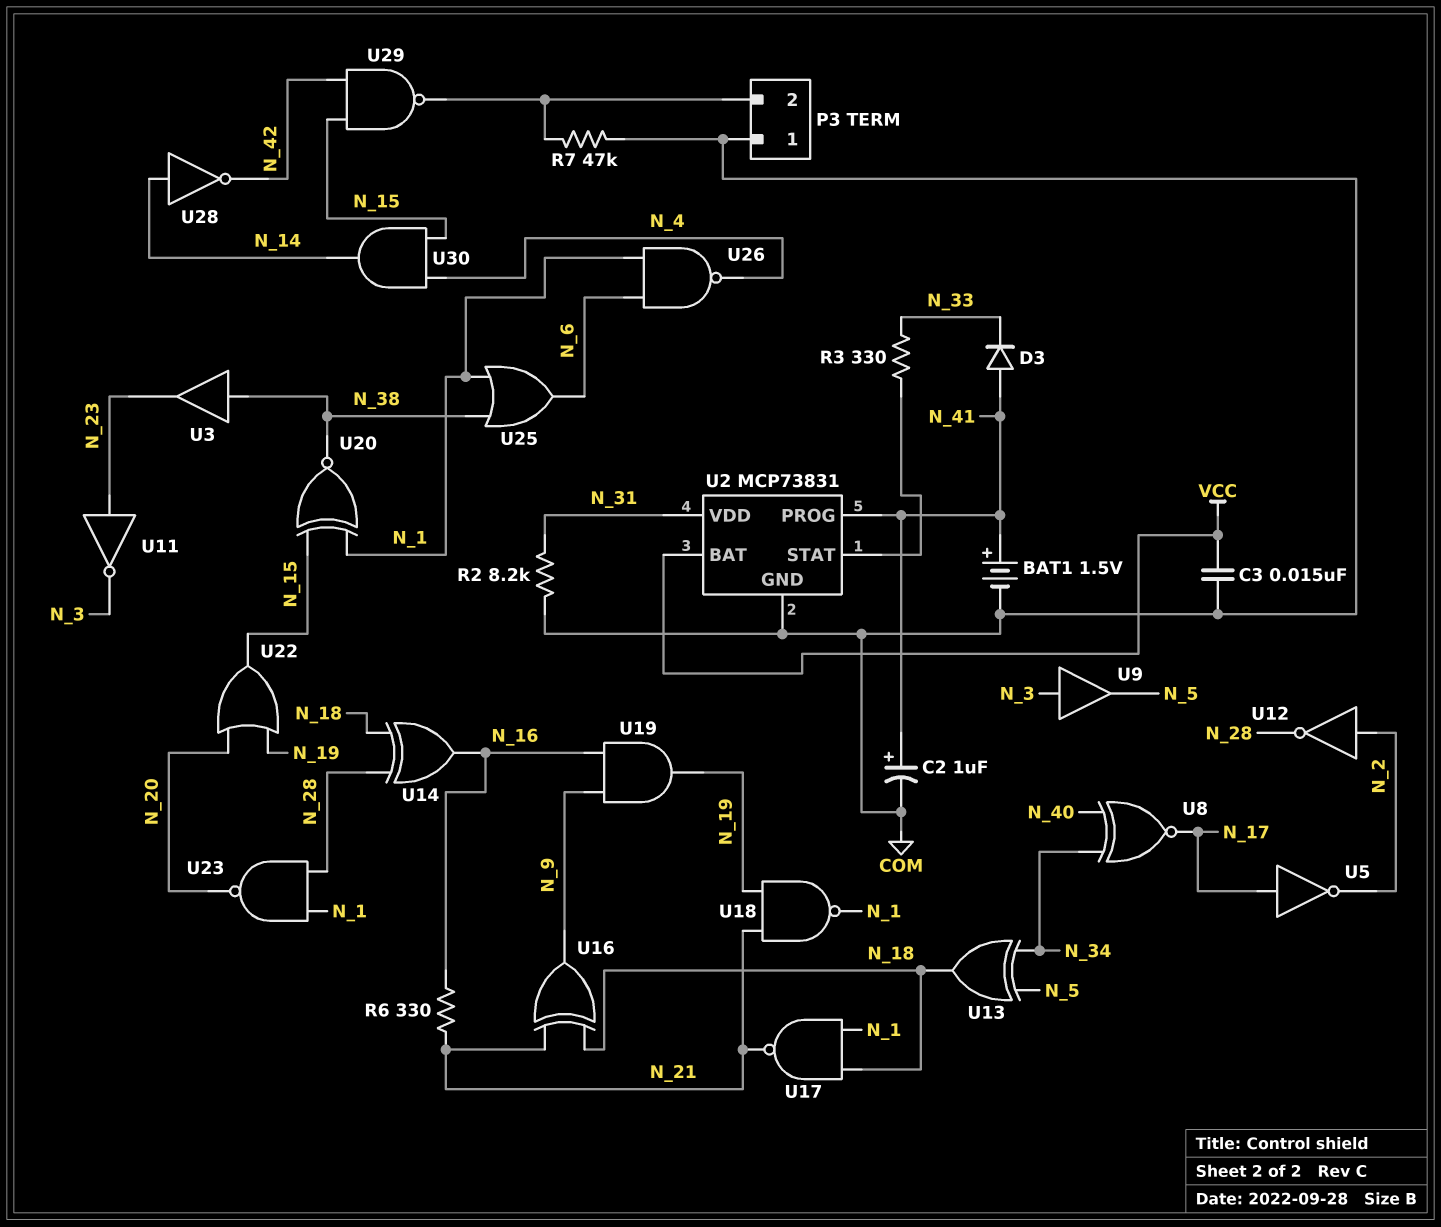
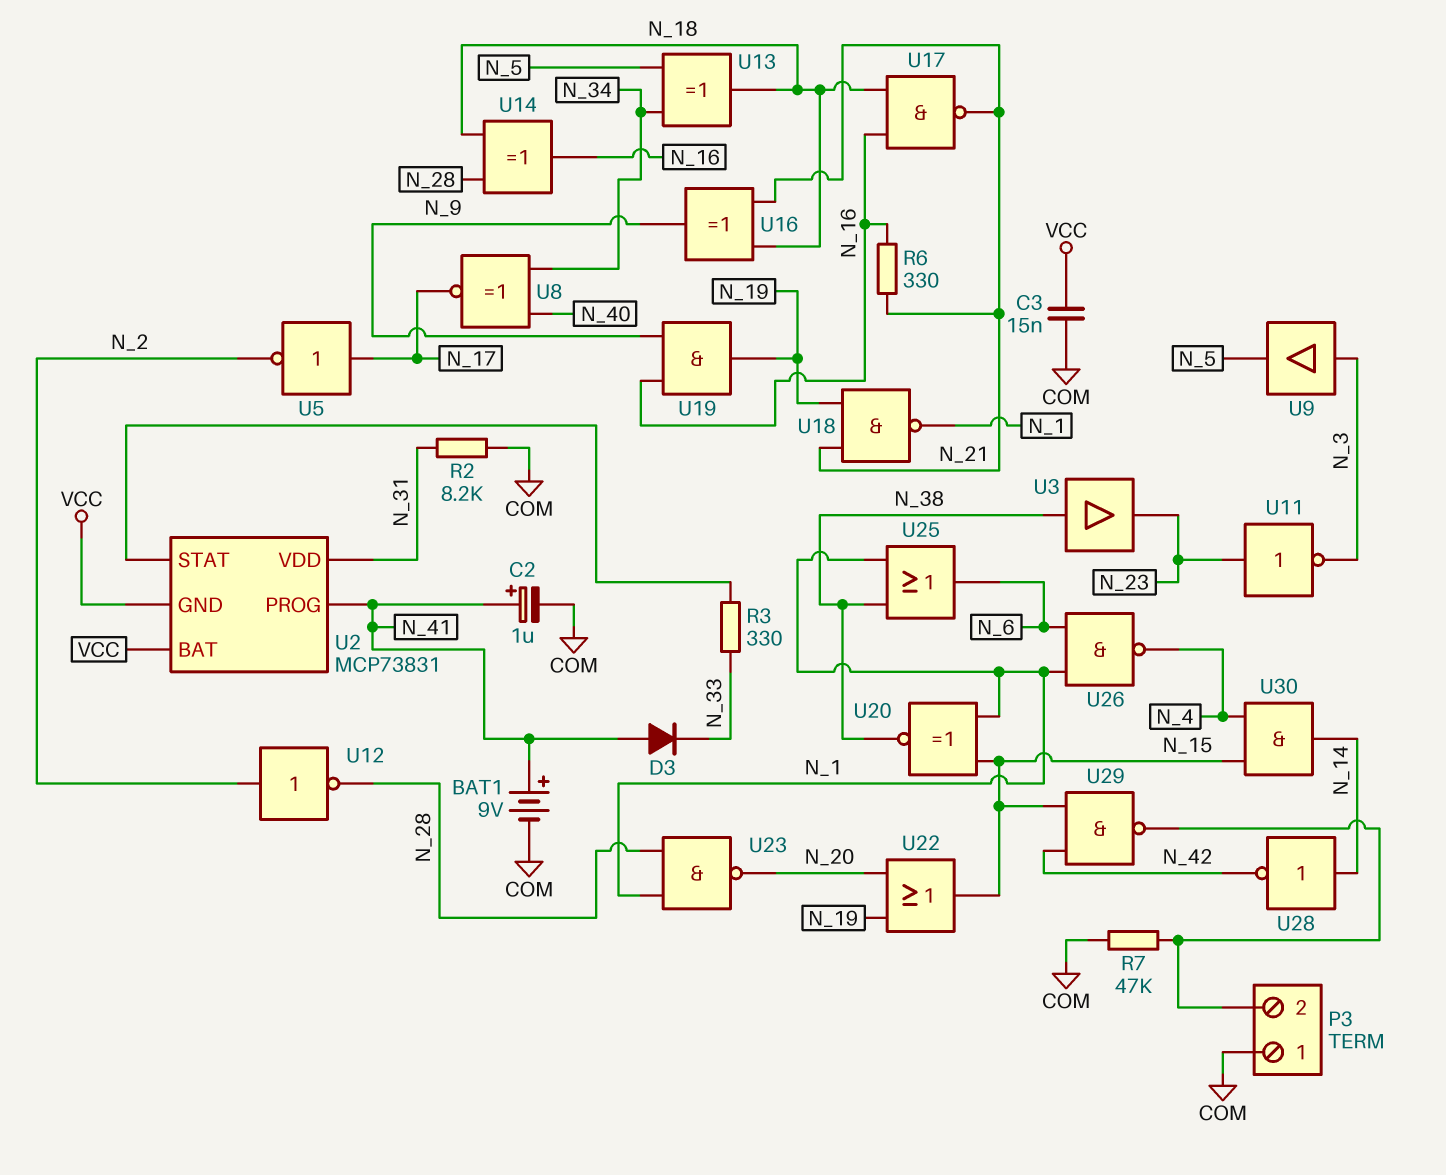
BAT1: 1.5V (plus N_41, minus COM) -> 9V (plus N_41, minus COM)
U2 pin GND: COM -> VCC
U17: NAND (in N_1, in N_18, out N_21) -> NAND (in N_16, in N_18, out N_21)

